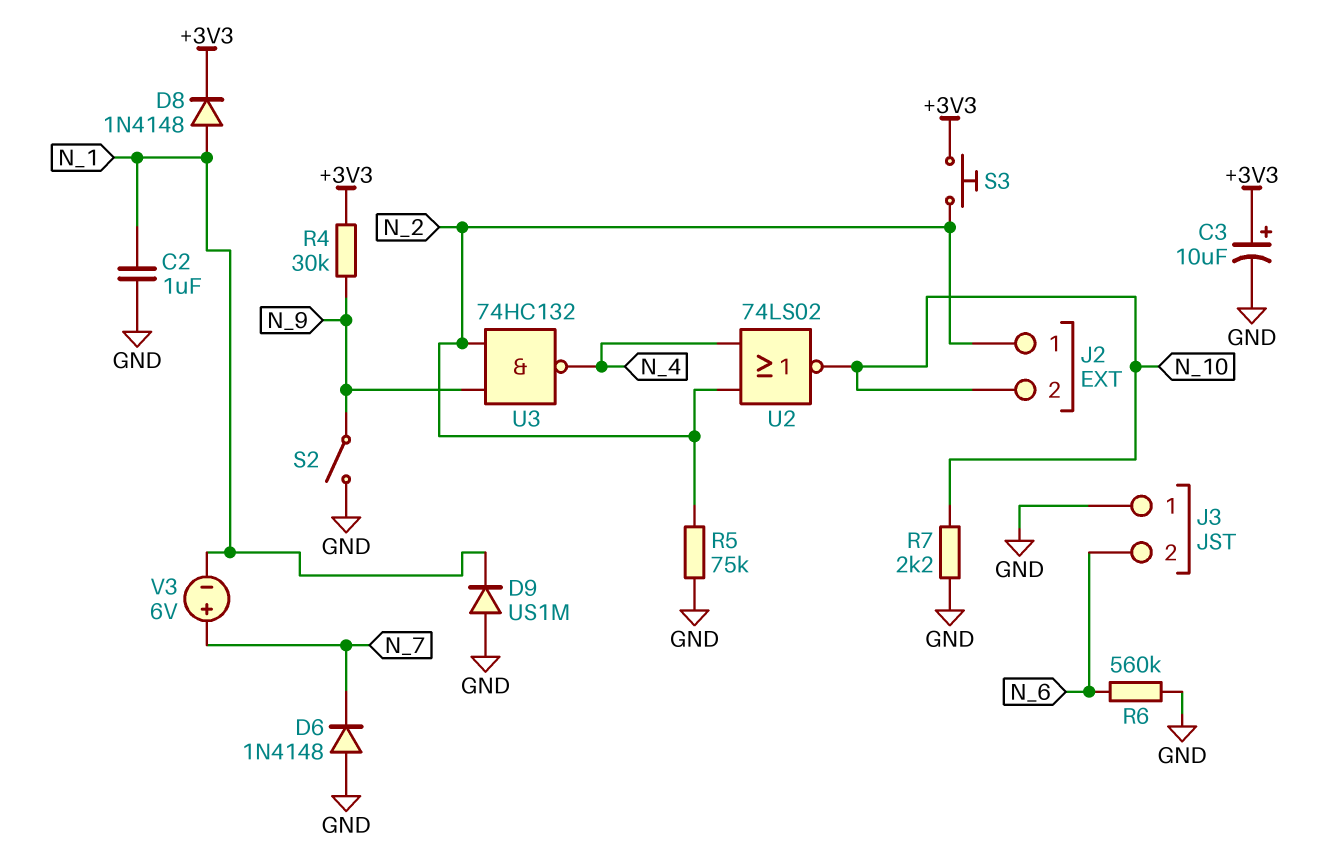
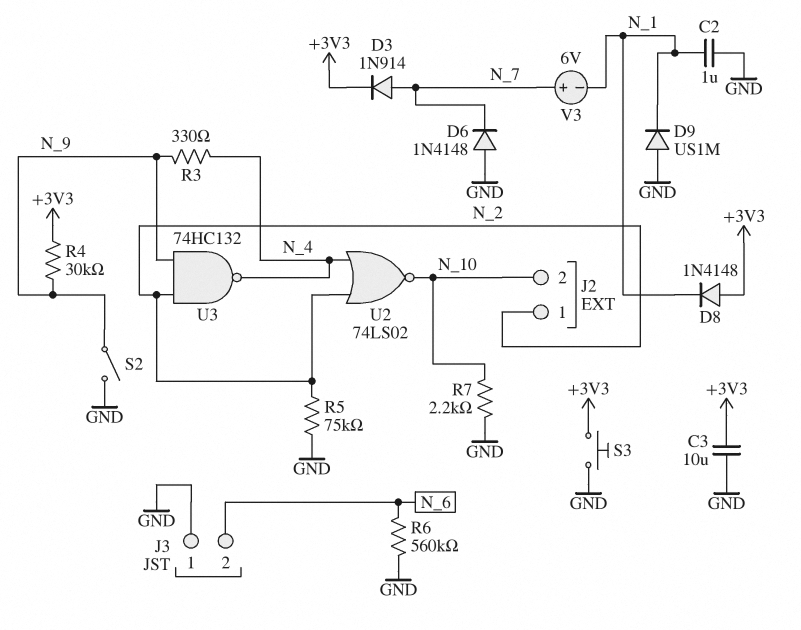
C3: 10uF (plus +3V3, minus GND) -> 10uF (+3V3, GND)
D3: none -> diode 1N914 (A N_7, K +3V3)
D8: diode 1N4148 (A N_1, K +3V3) -> diode 1N4148 (A +3V3, K N_1)
R3: none -> 330 (N_4, N_9)
S3: button (+3V3, N_2) -> button (+3V3, GND)

